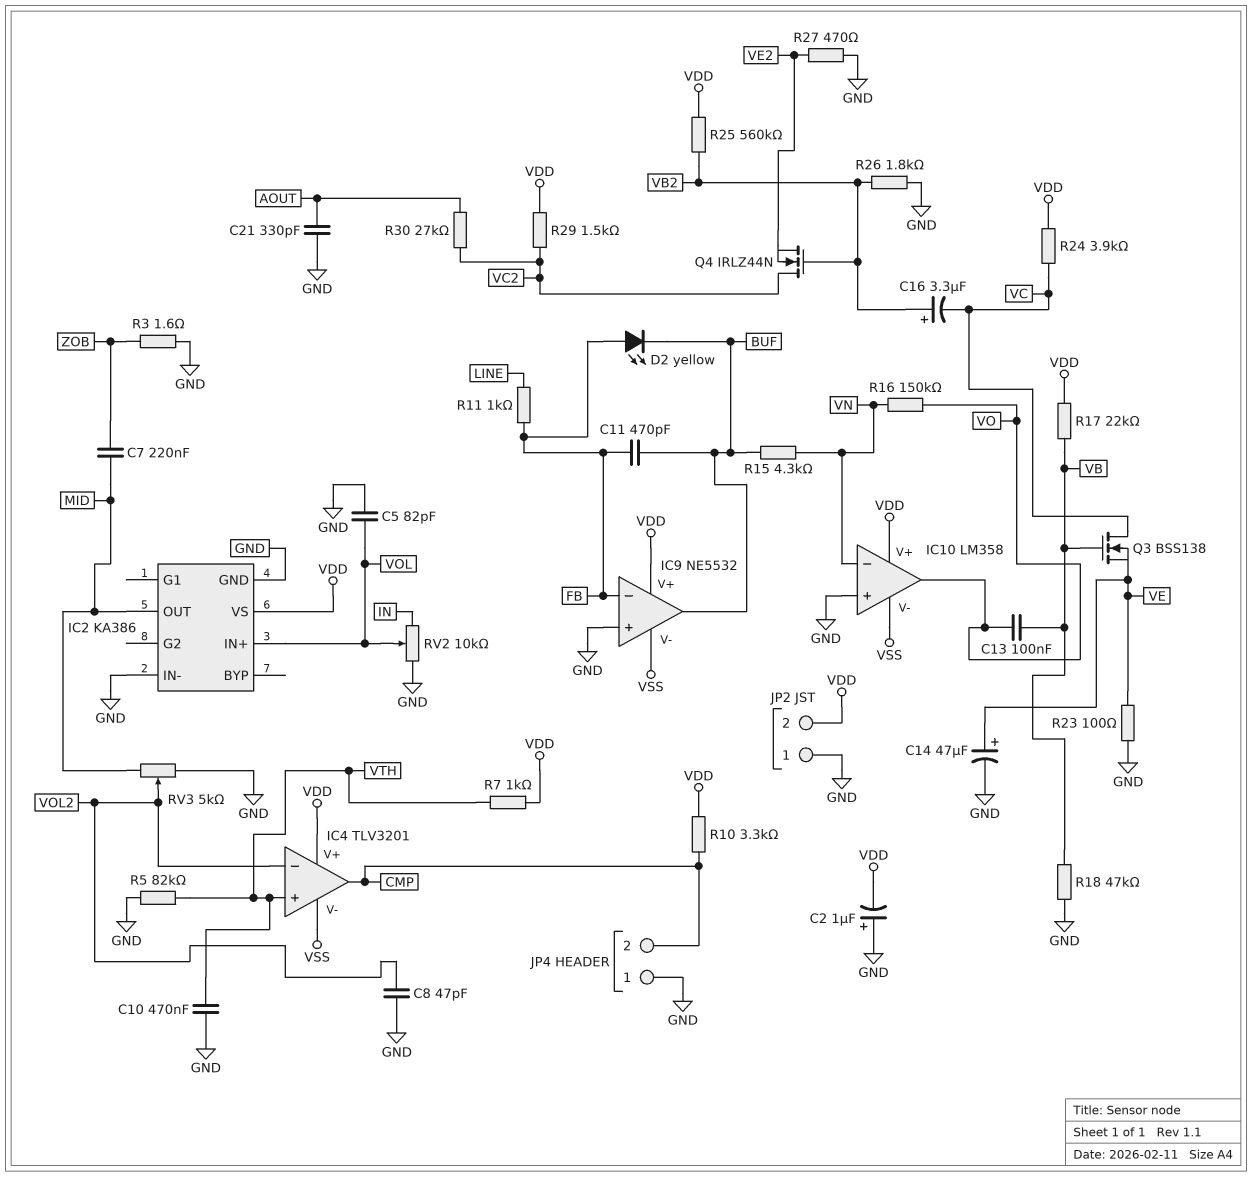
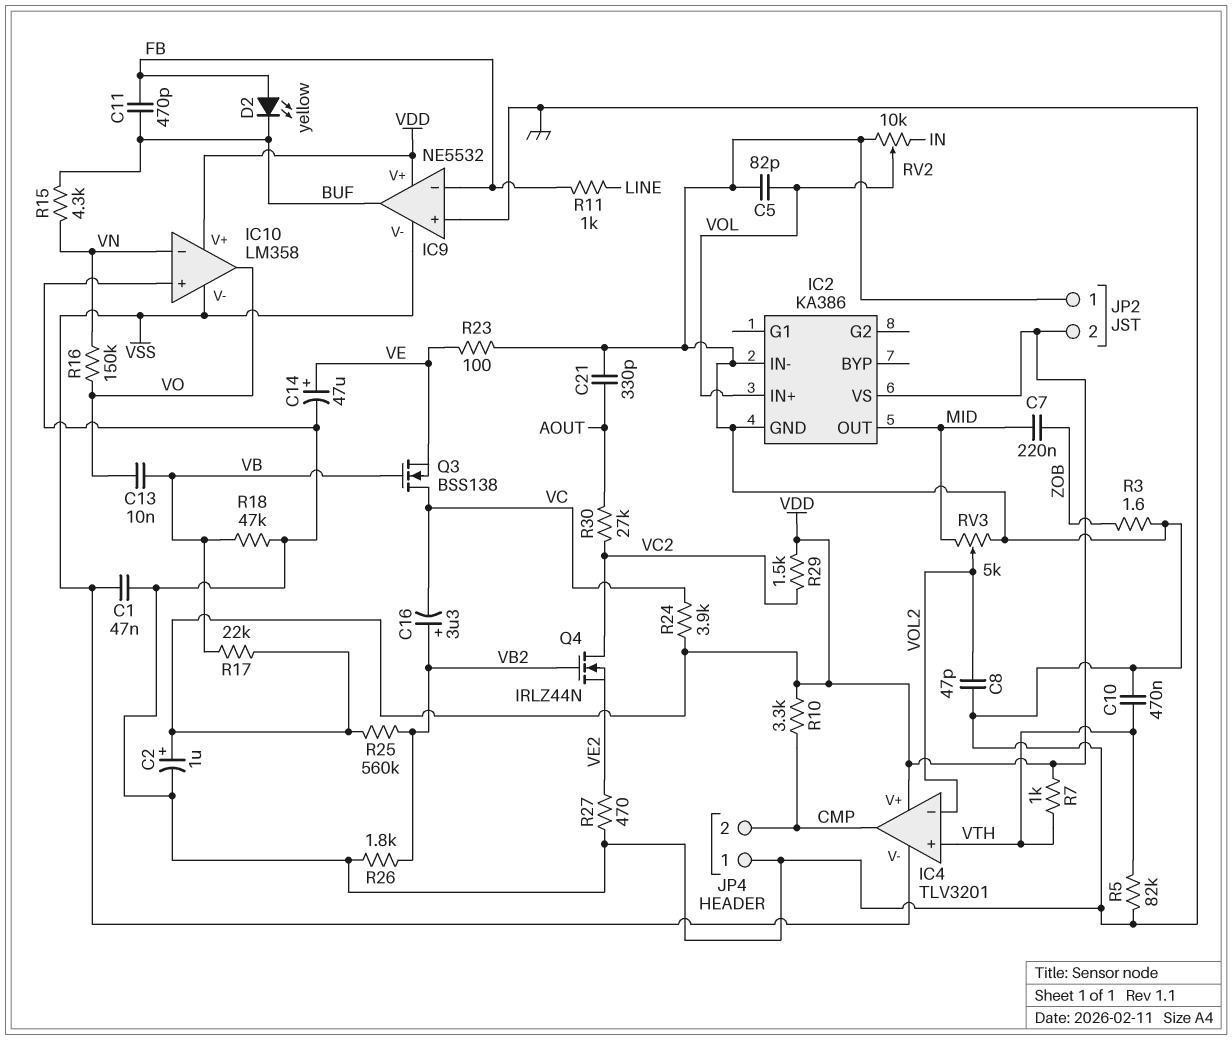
C1: none -> 47nF (GND, VSS)
C2: 1uF (plus GND, minus VDD) -> 1uF (plus VDD, minus GND)
C13: 100nF (VB, VO) -> 10nF (VB, VO)

